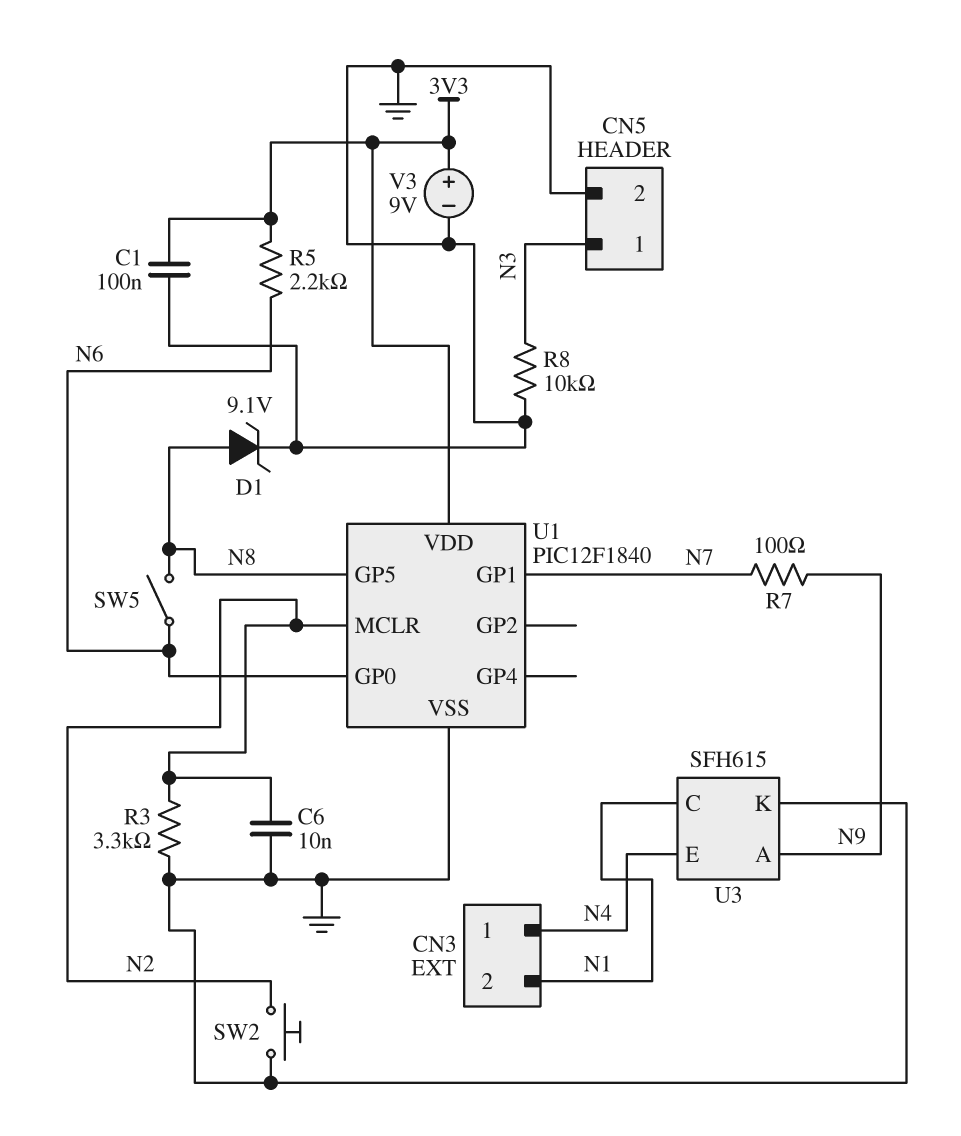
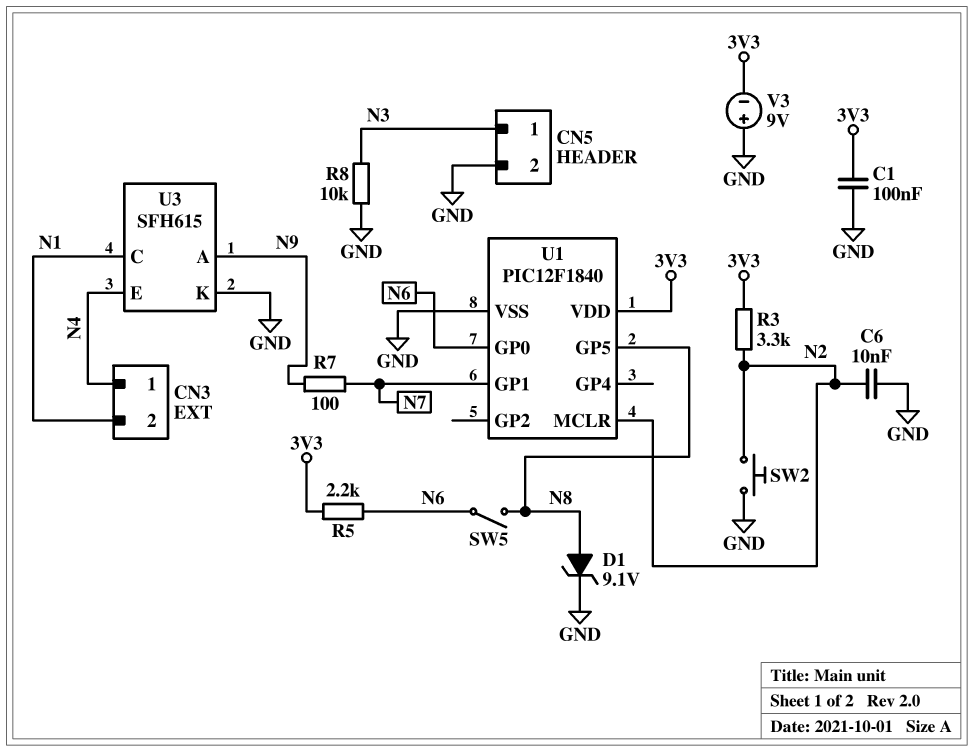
R3: 3.3k (GND, N2) -> 3.3k (3V3, N2)
V3: 9V (plus 3V3, minus GND) -> 9V (plus GND, minus 3V3)

